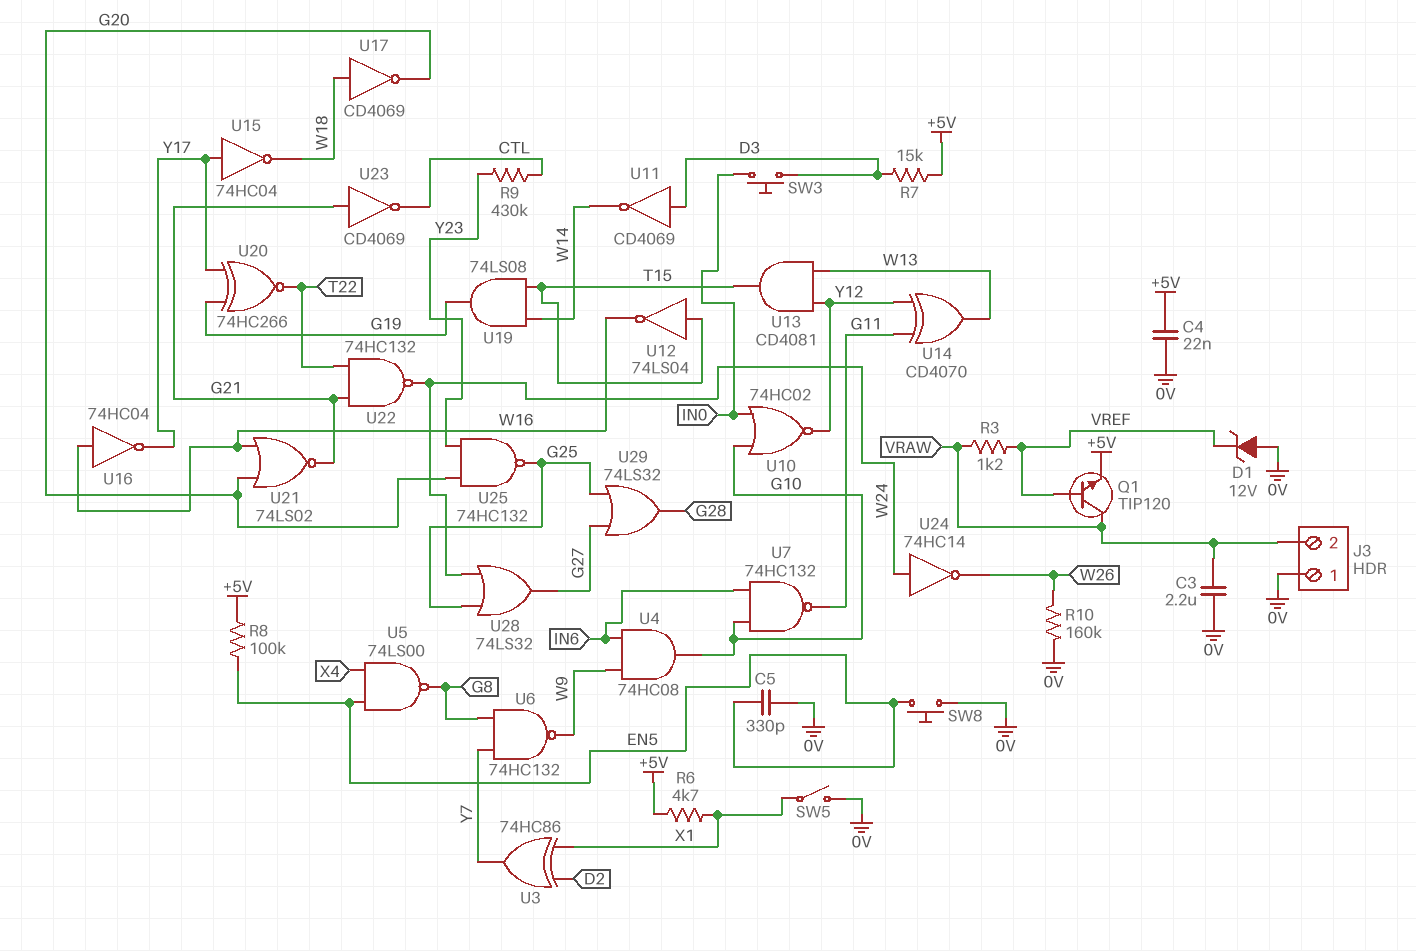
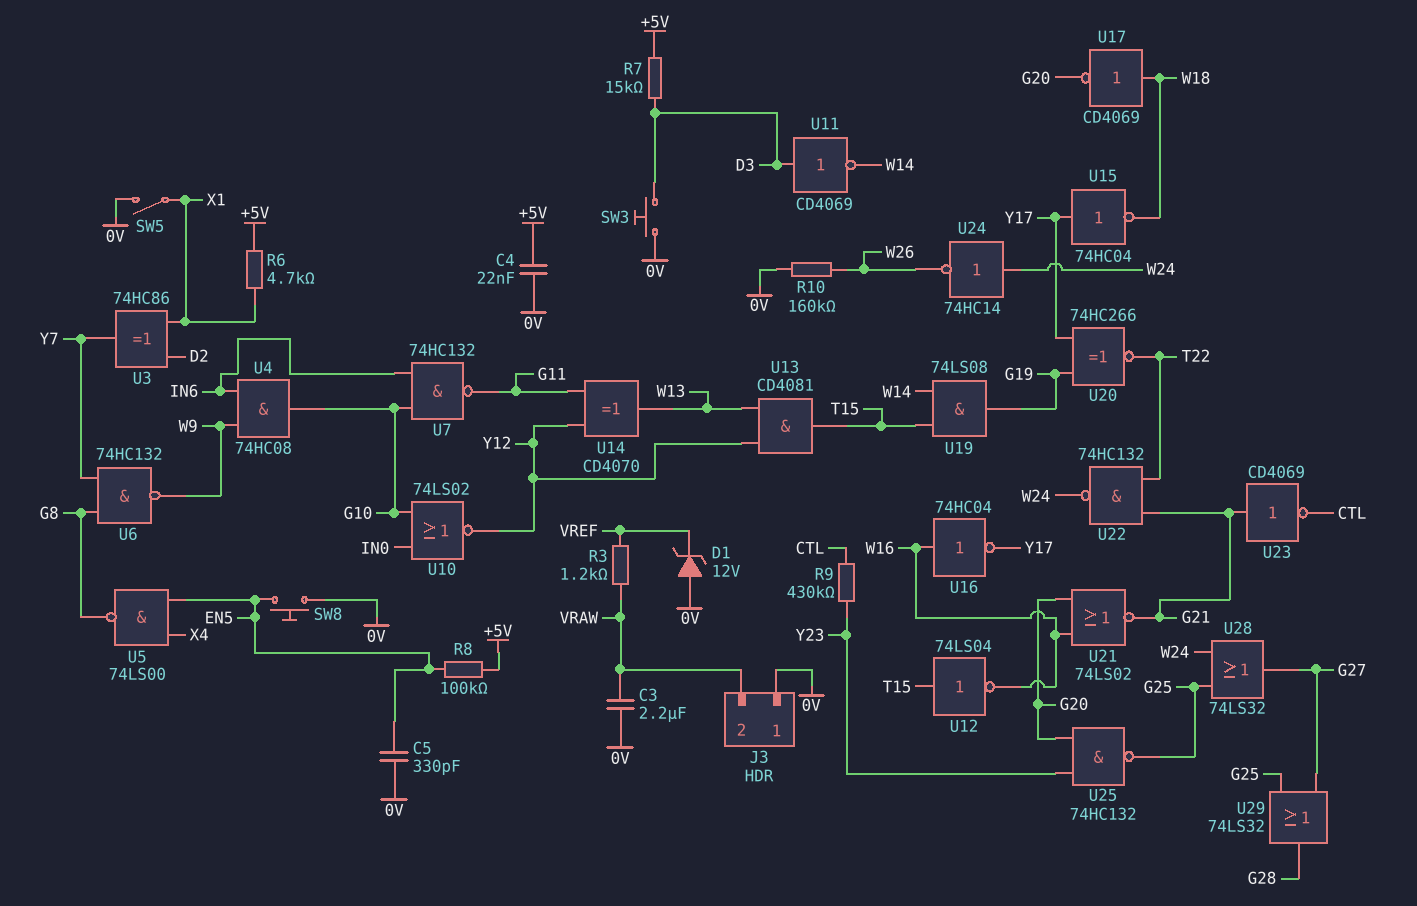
Q1: NPN TIP120 (B VREF, C VRAW, E +5V) -> none
SW3: button (D3, IN0) -> button (0V, D3)
U10: NOR 74HC02 (in G10, in IN0, out Y12) -> NOR 74LS02 (in G10, in IN0, out Y12)

